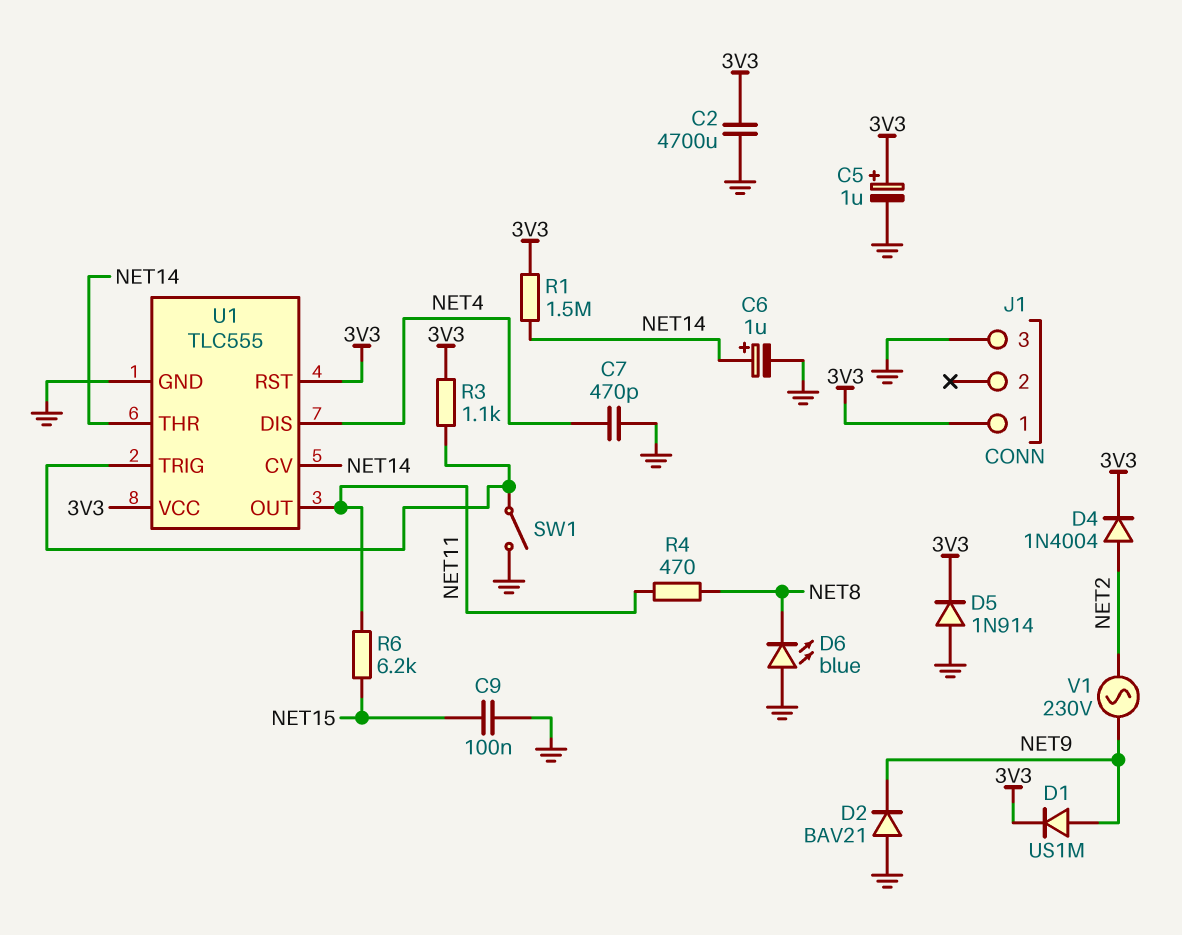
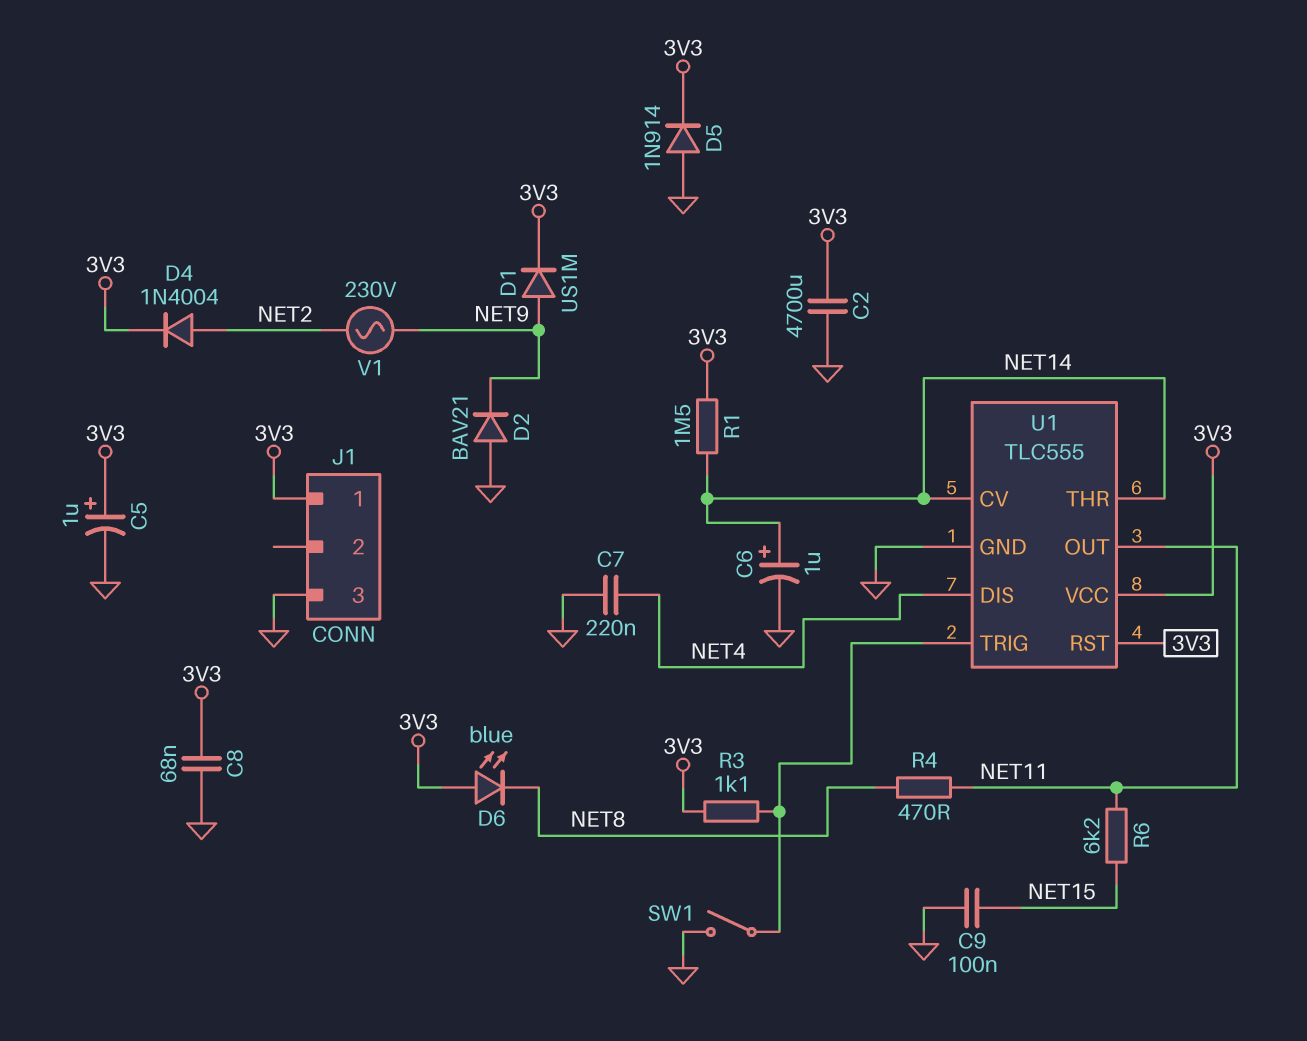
C7: 470pF (GND, NET4) -> 220nF (GND, NET4)
C8: none -> 68nF (3V3, GND)
D6: LED blue (A GND, K NET8) -> LED blue (A 3V3, K NET8)

